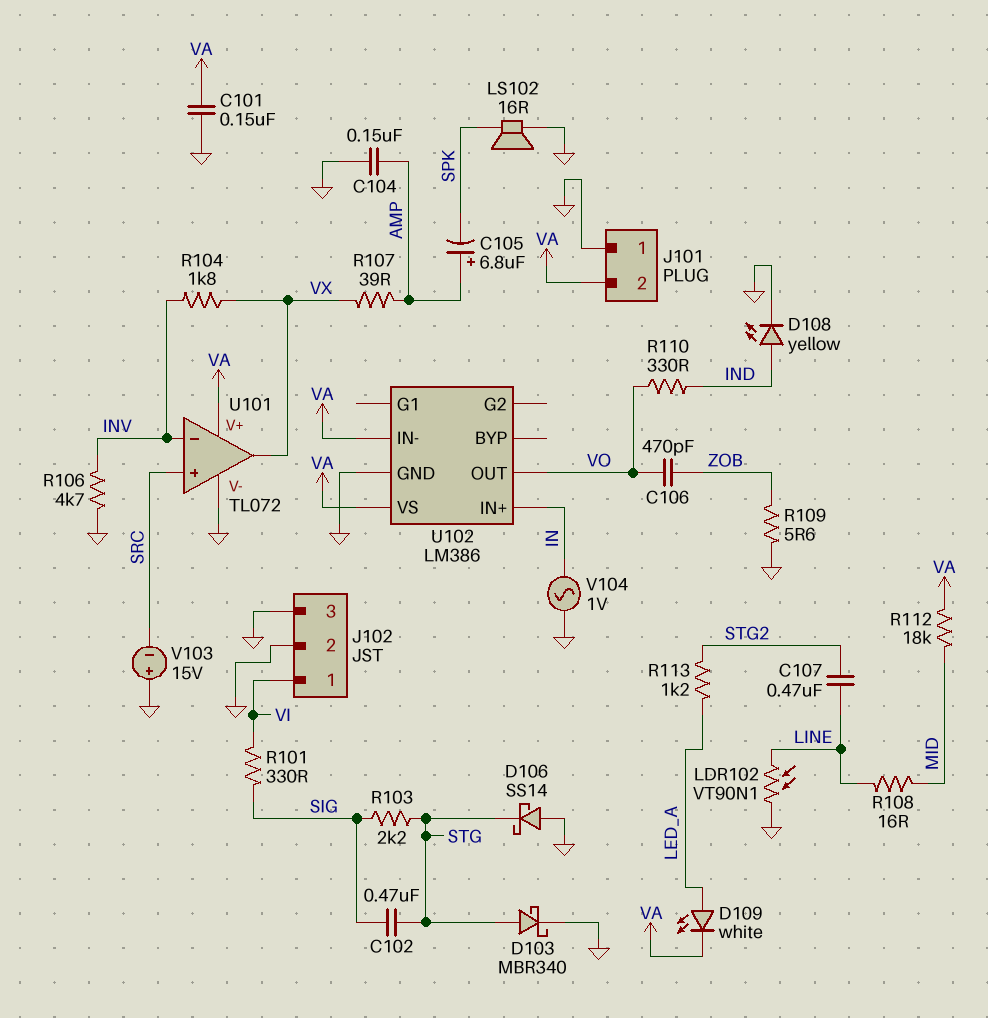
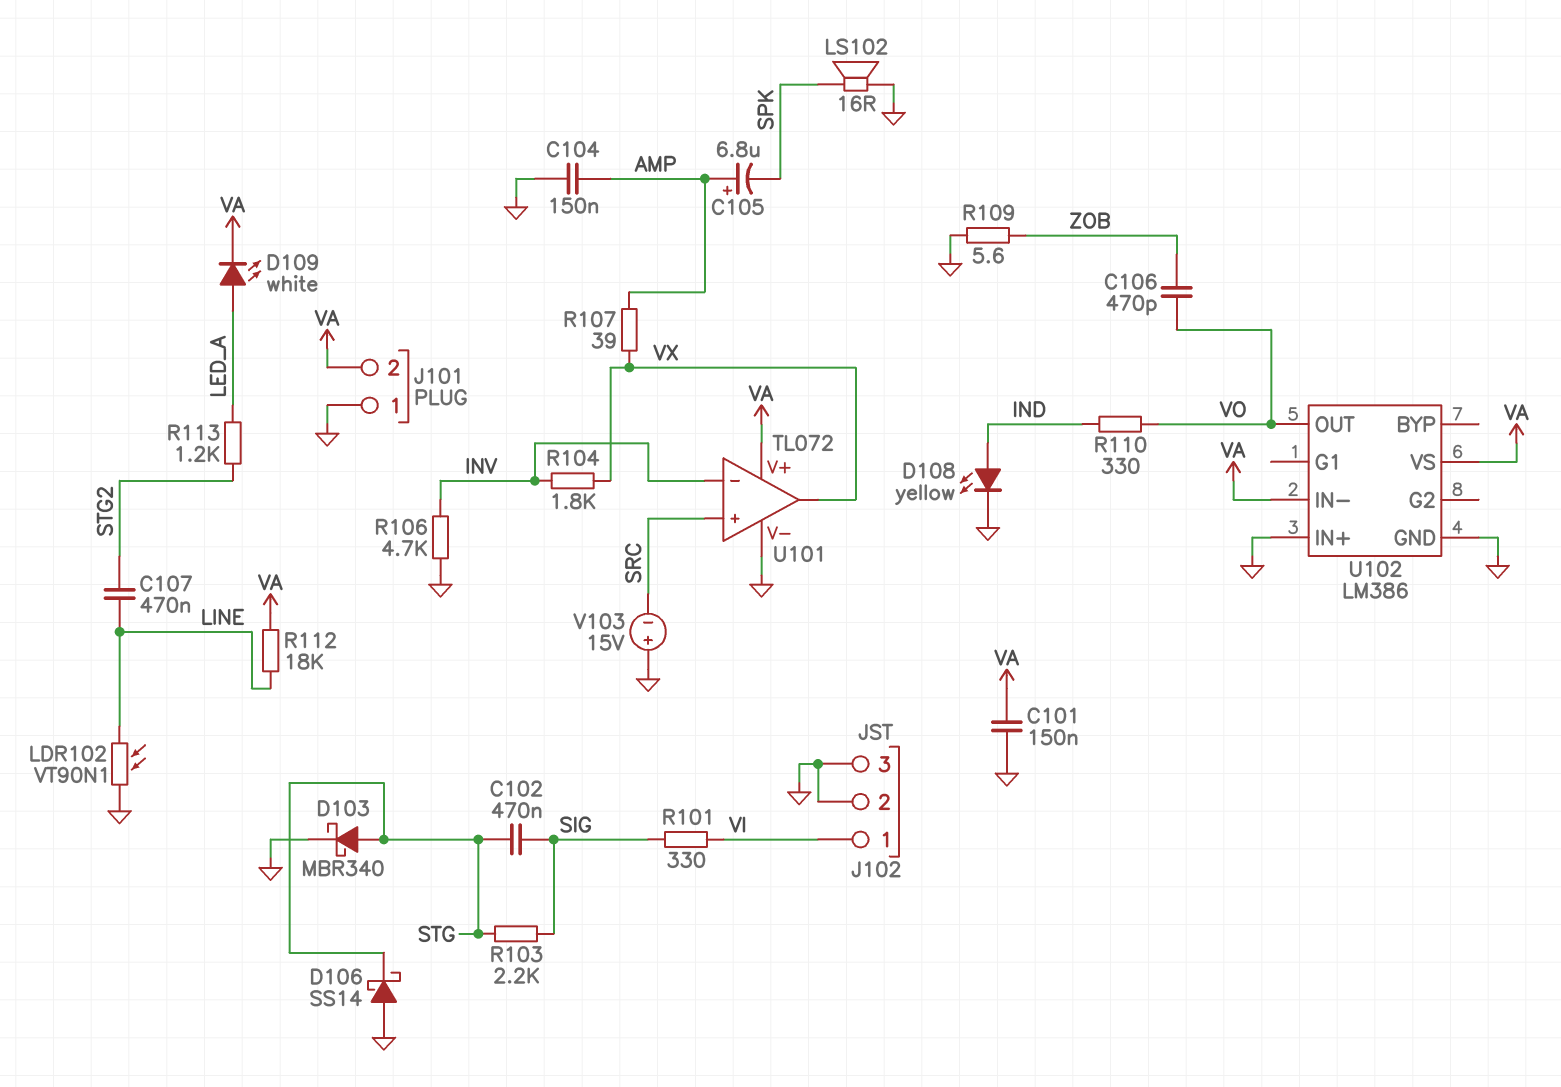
R108: 16 (LINE, MID) -> none
R112: 18k (MID, VA) -> 18k (LINE, VA)
U102 pin IN+: IN -> GND
V104: AC 1V (GND, IN) -> none

